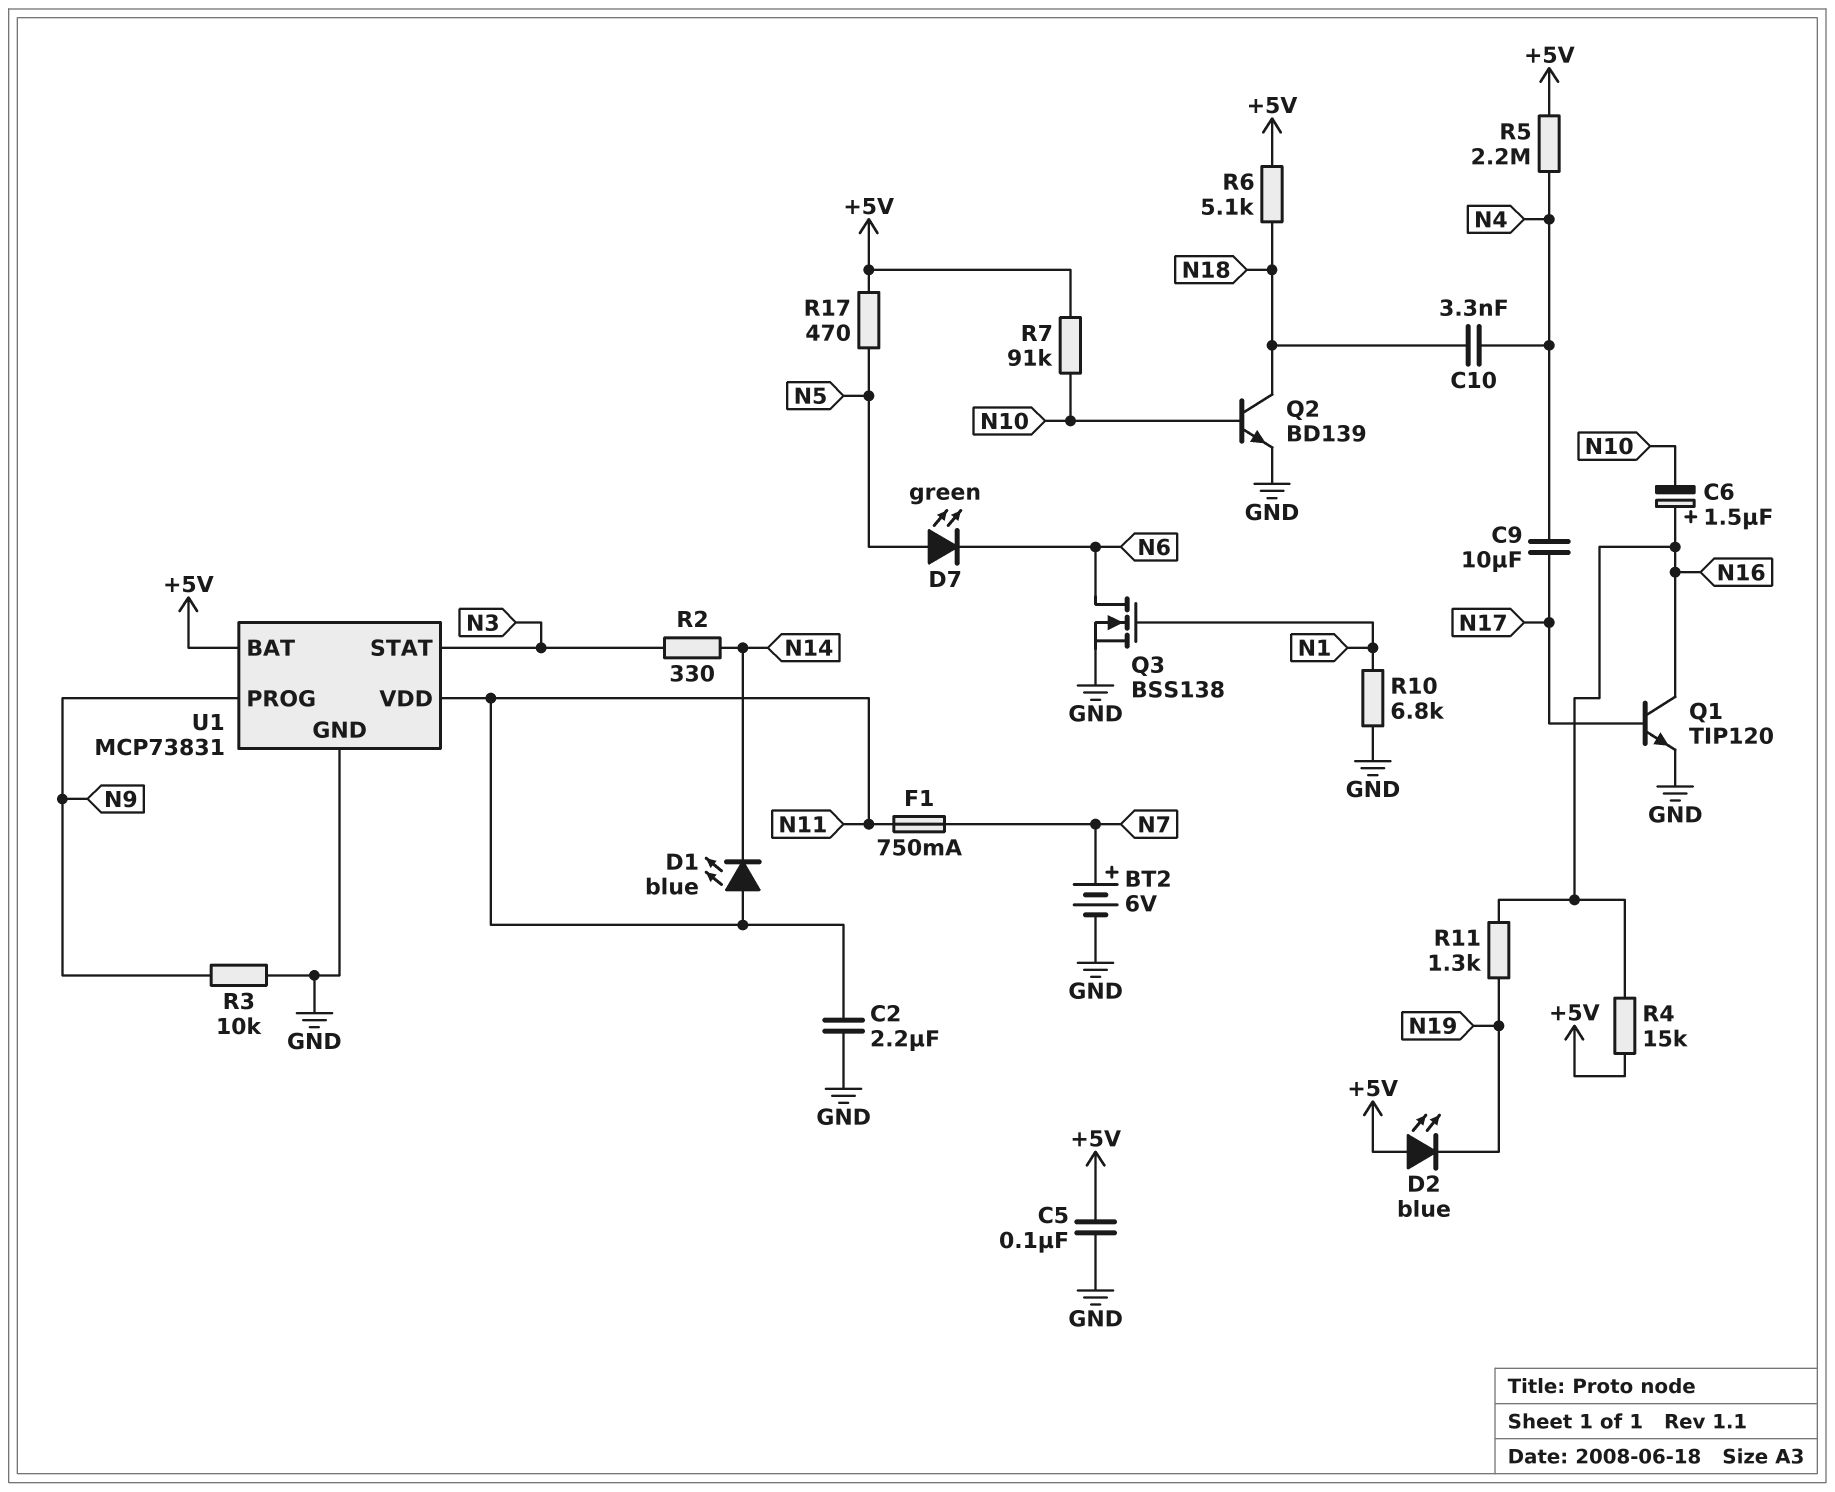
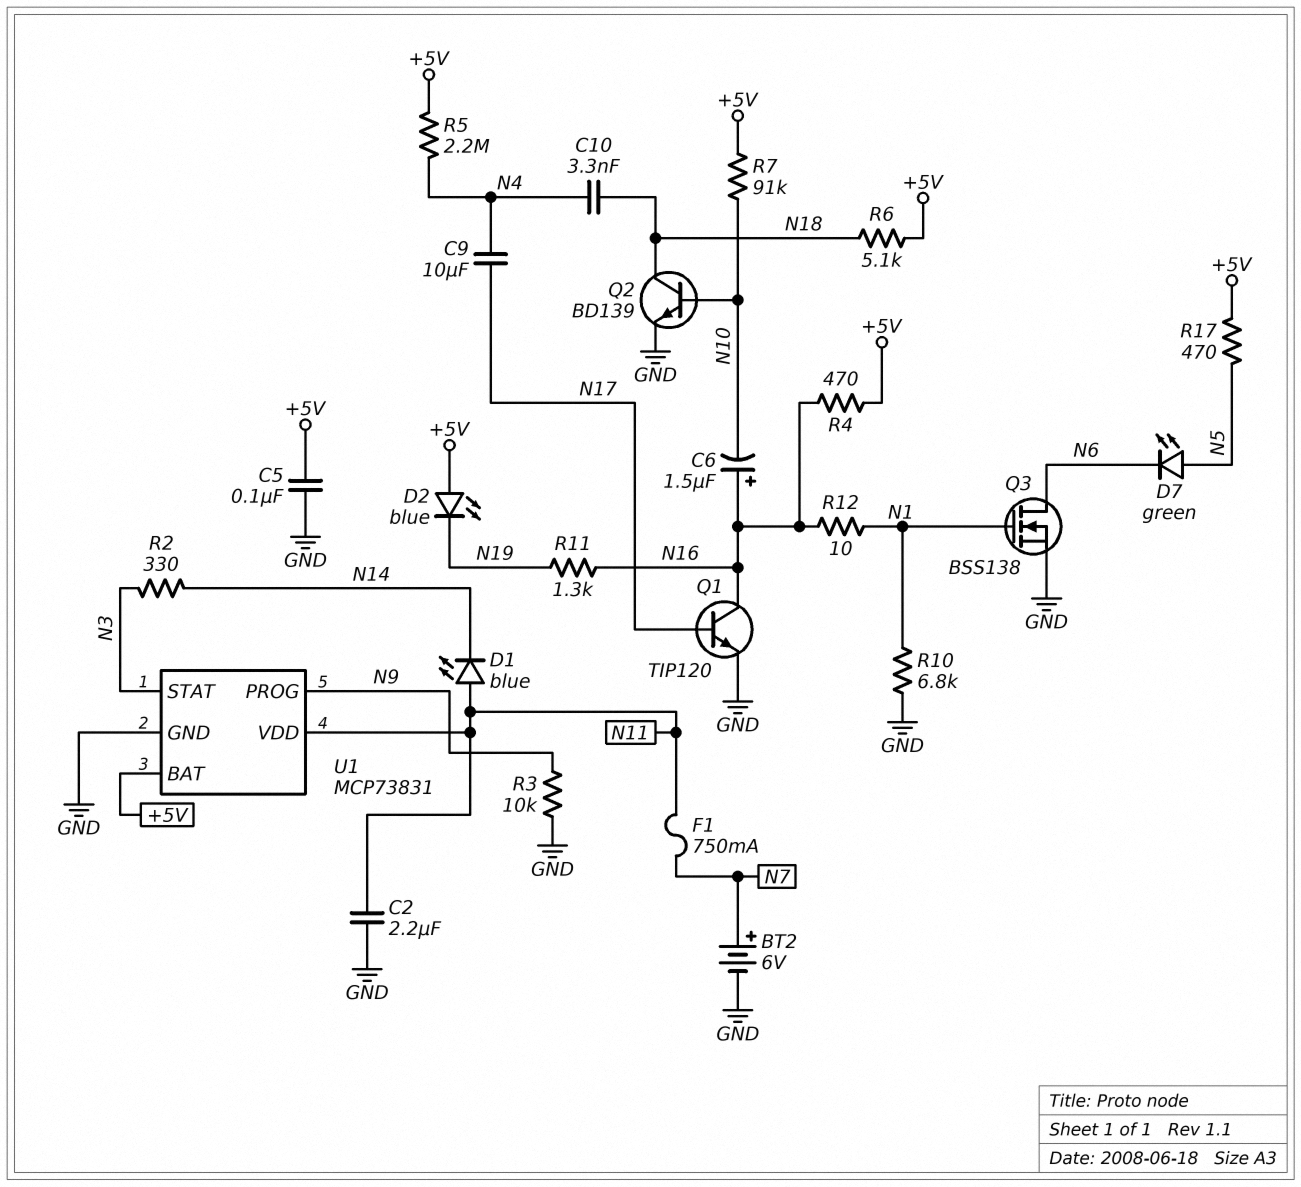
R4: 15k (+5V, N16) -> 470 (+5V, N16)
R12: none -> 10 (N1, N16)

